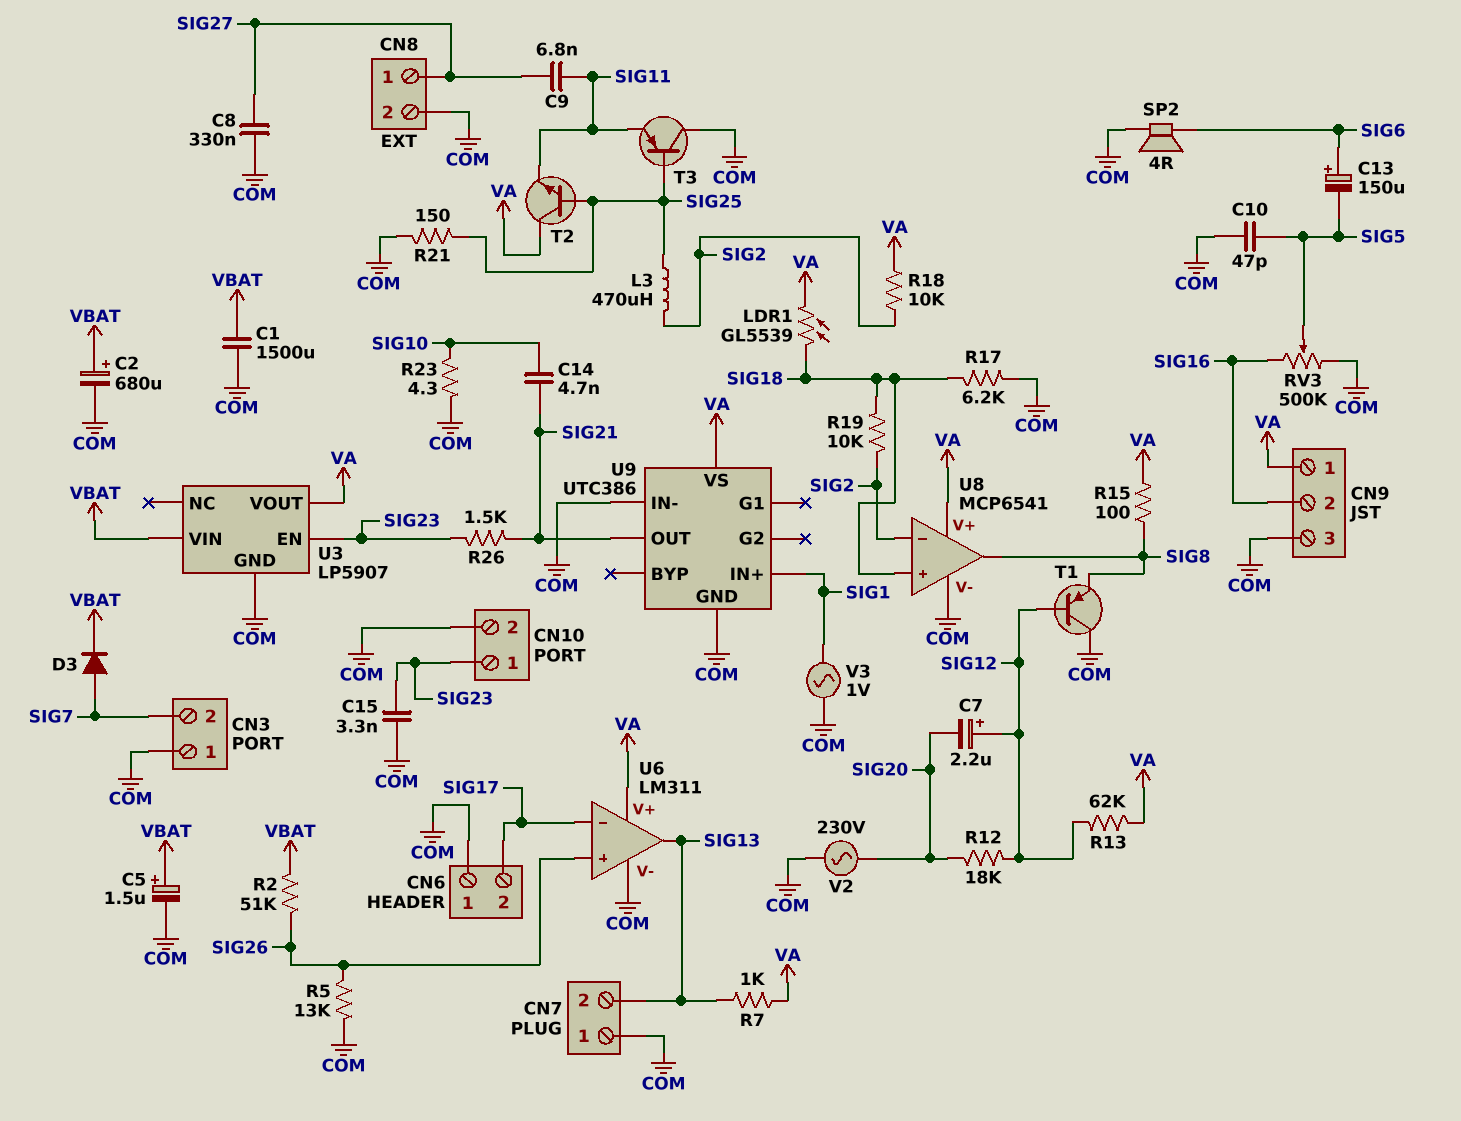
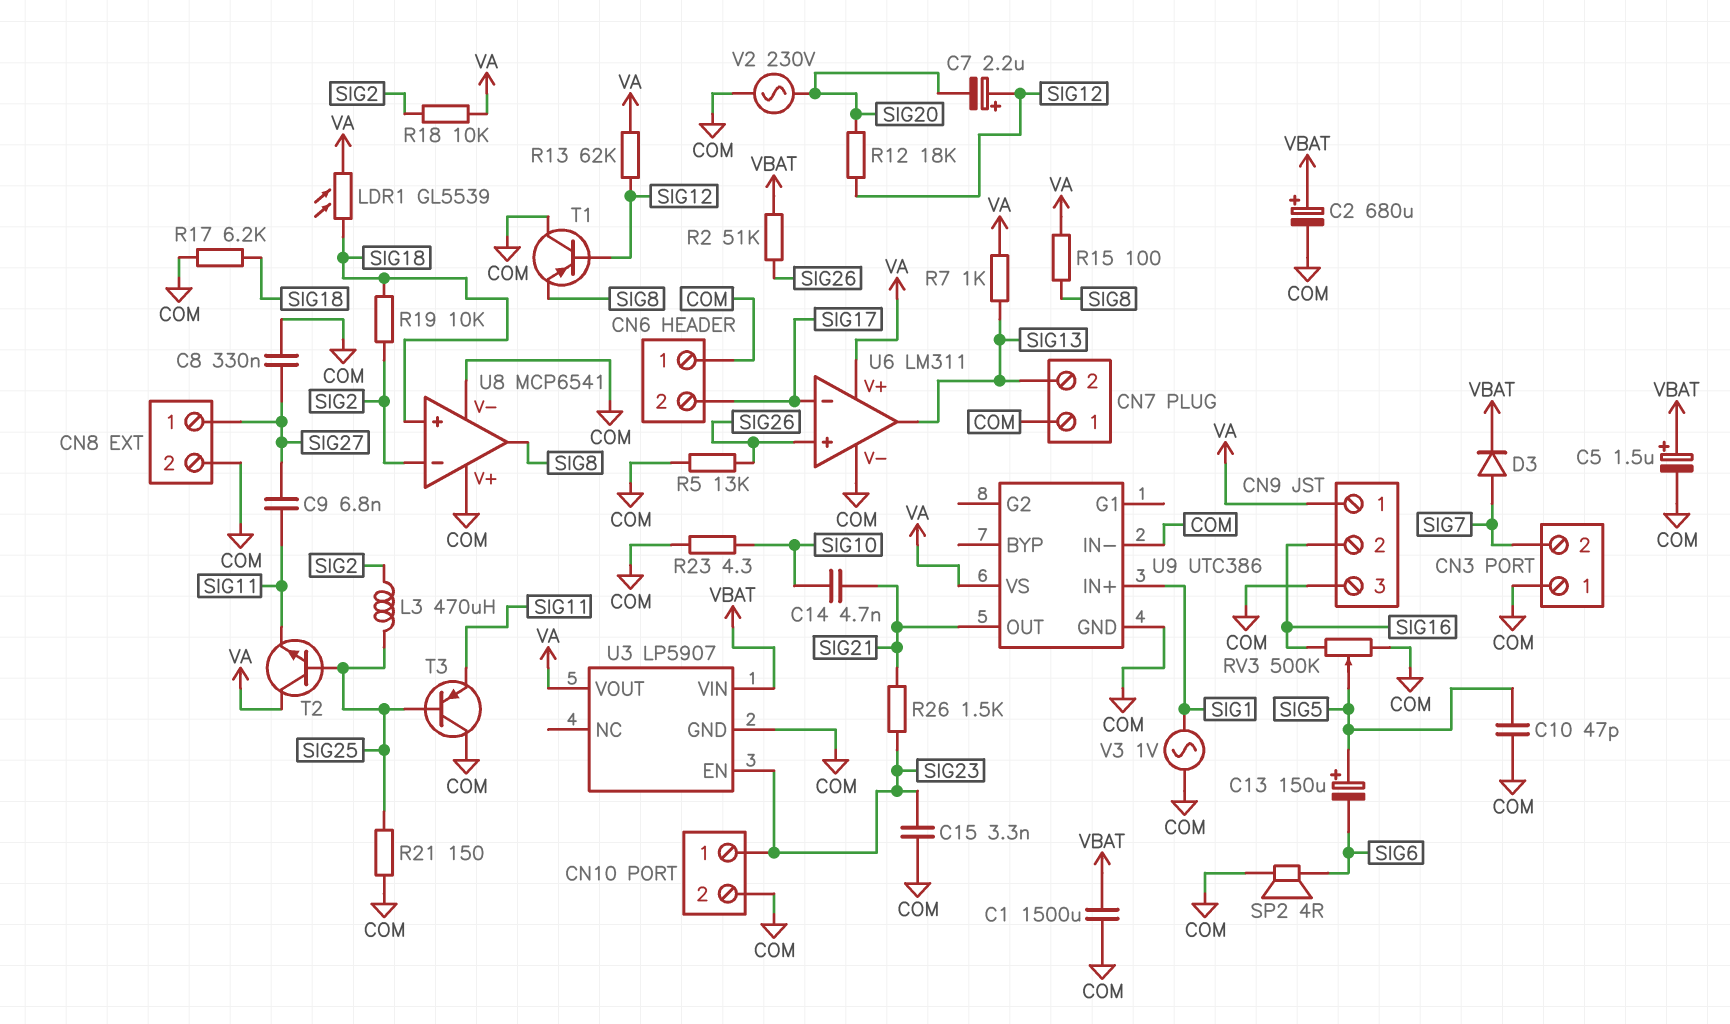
C13: 150uF (plus SIG6, minus SIG5) -> 150uF (plus SIG5, minus SIG6)
U8 pin V+: VA -> COM

